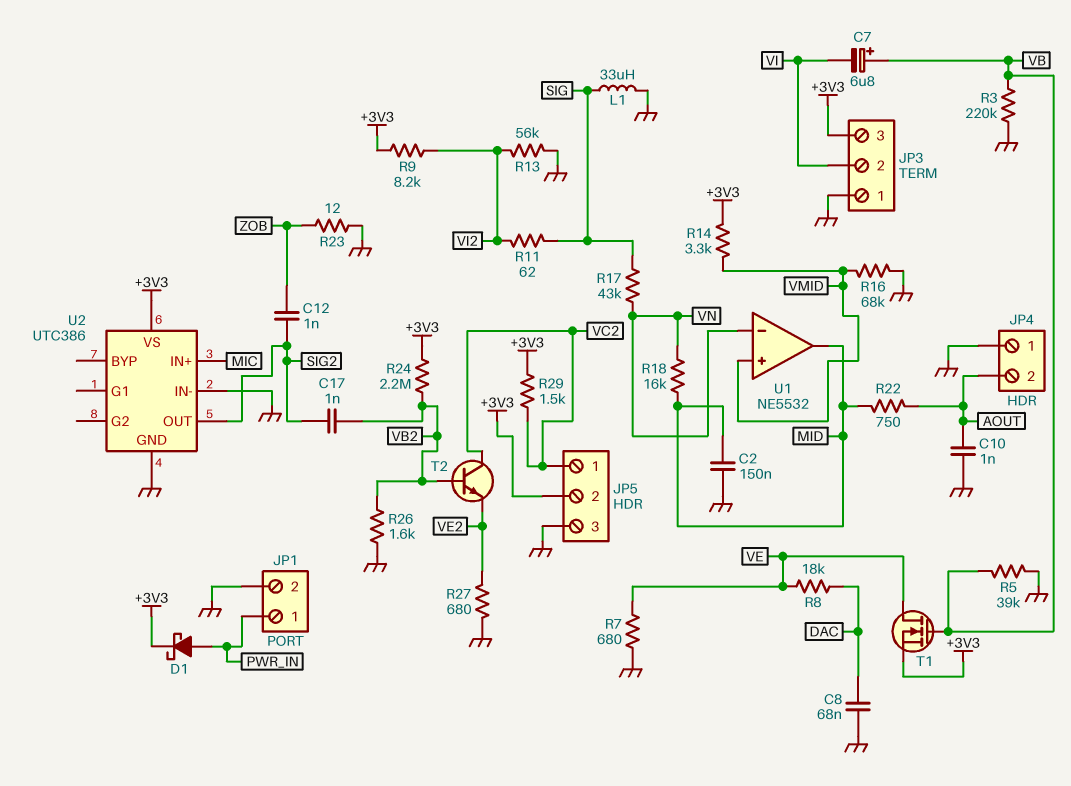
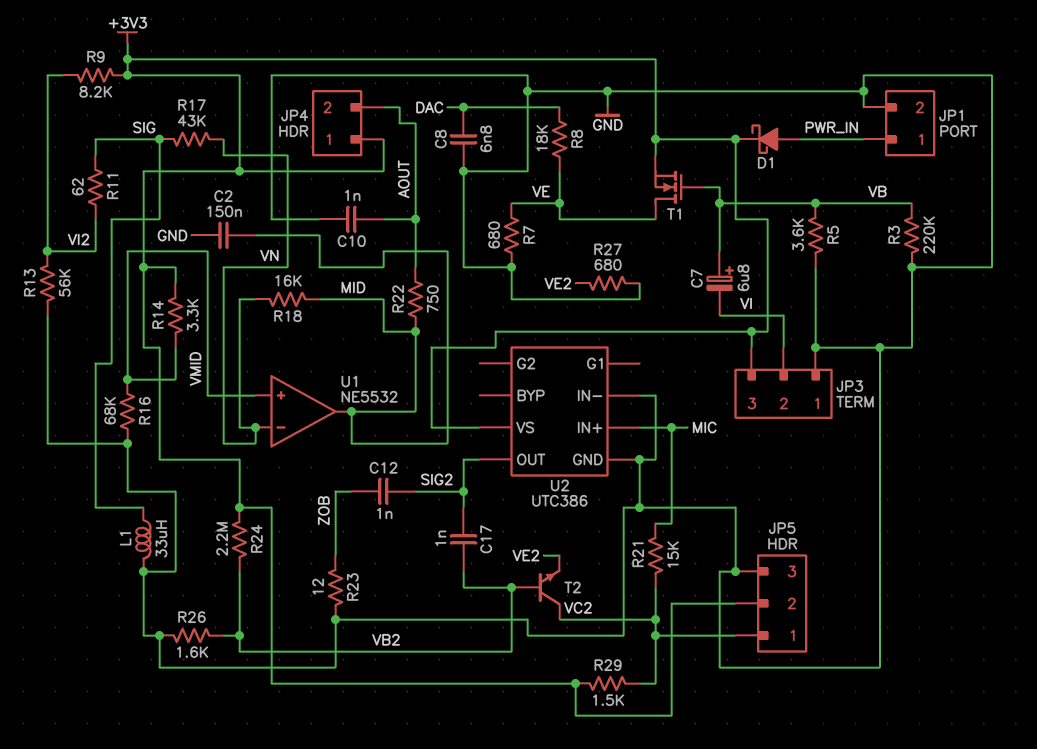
C8: 68nF (DAC, GND) -> 6.8nF (DAC, GND)
JP4 pin 1: GND -> +3V3
R5: 39k (GND, VB) -> 3.6k (GND, VB)
R21: none -> 15k (MIC, VC2)

